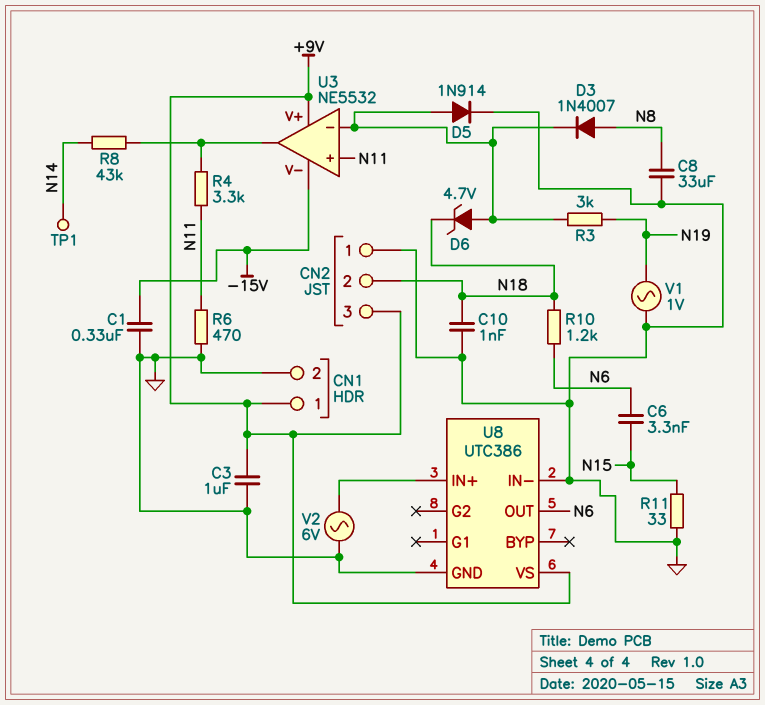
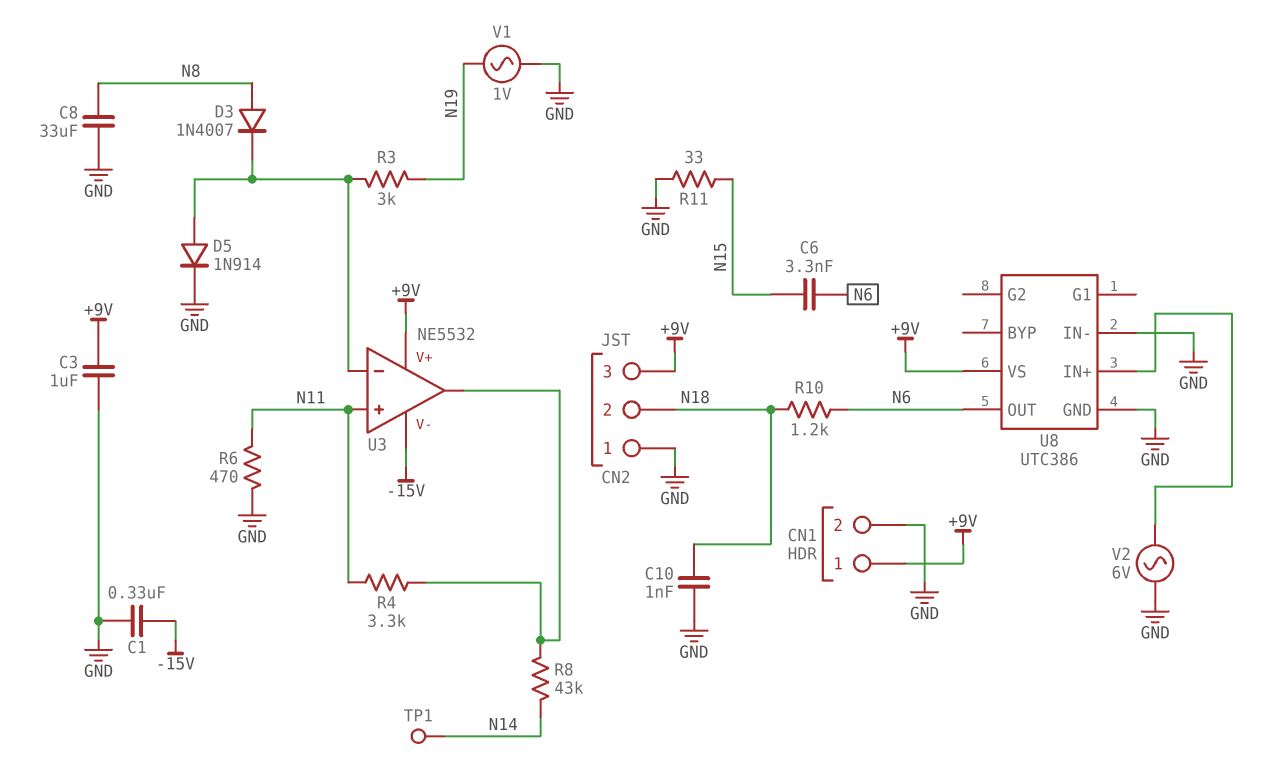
D6: zener 4.7V (A U3/in-, K N18) -> none

